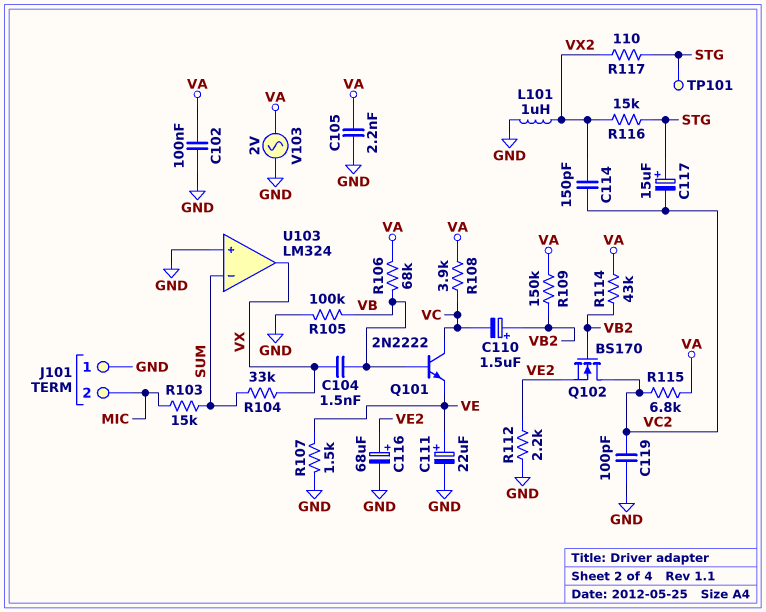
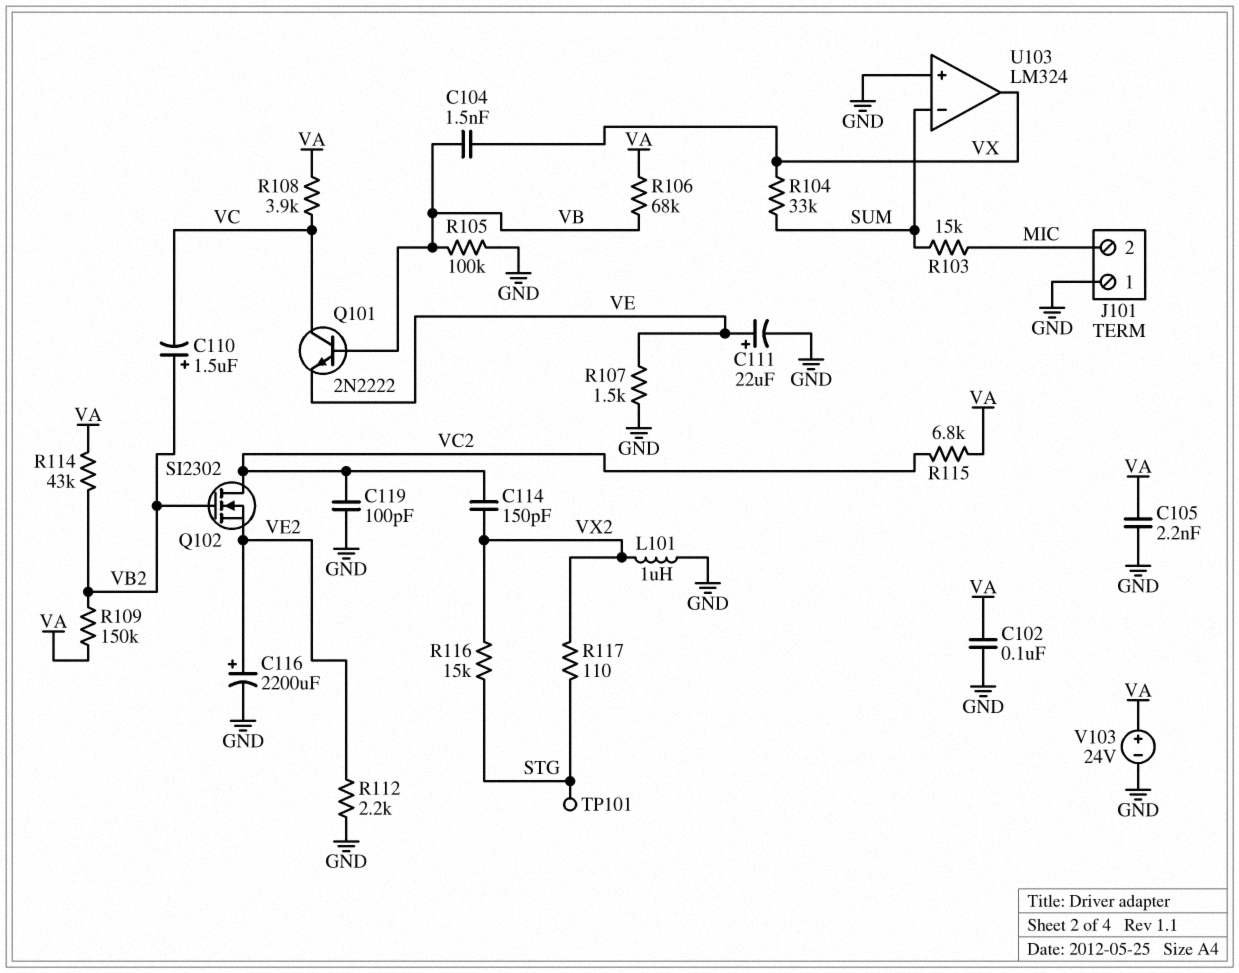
C116: 68uF (plus VE2, minus GND) -> 2200uF (plus VE2, minus GND)
C117: 15uF (plus STG, minus VC2) -> none
Q102: NMOS BS170 (G VB2, D VC2, S VE2) -> NMOS SI2302 (G VB2, D VC2, S VE2)
V103: AC 2V (GND, VA) -> 24V (plus VA, minus GND)

